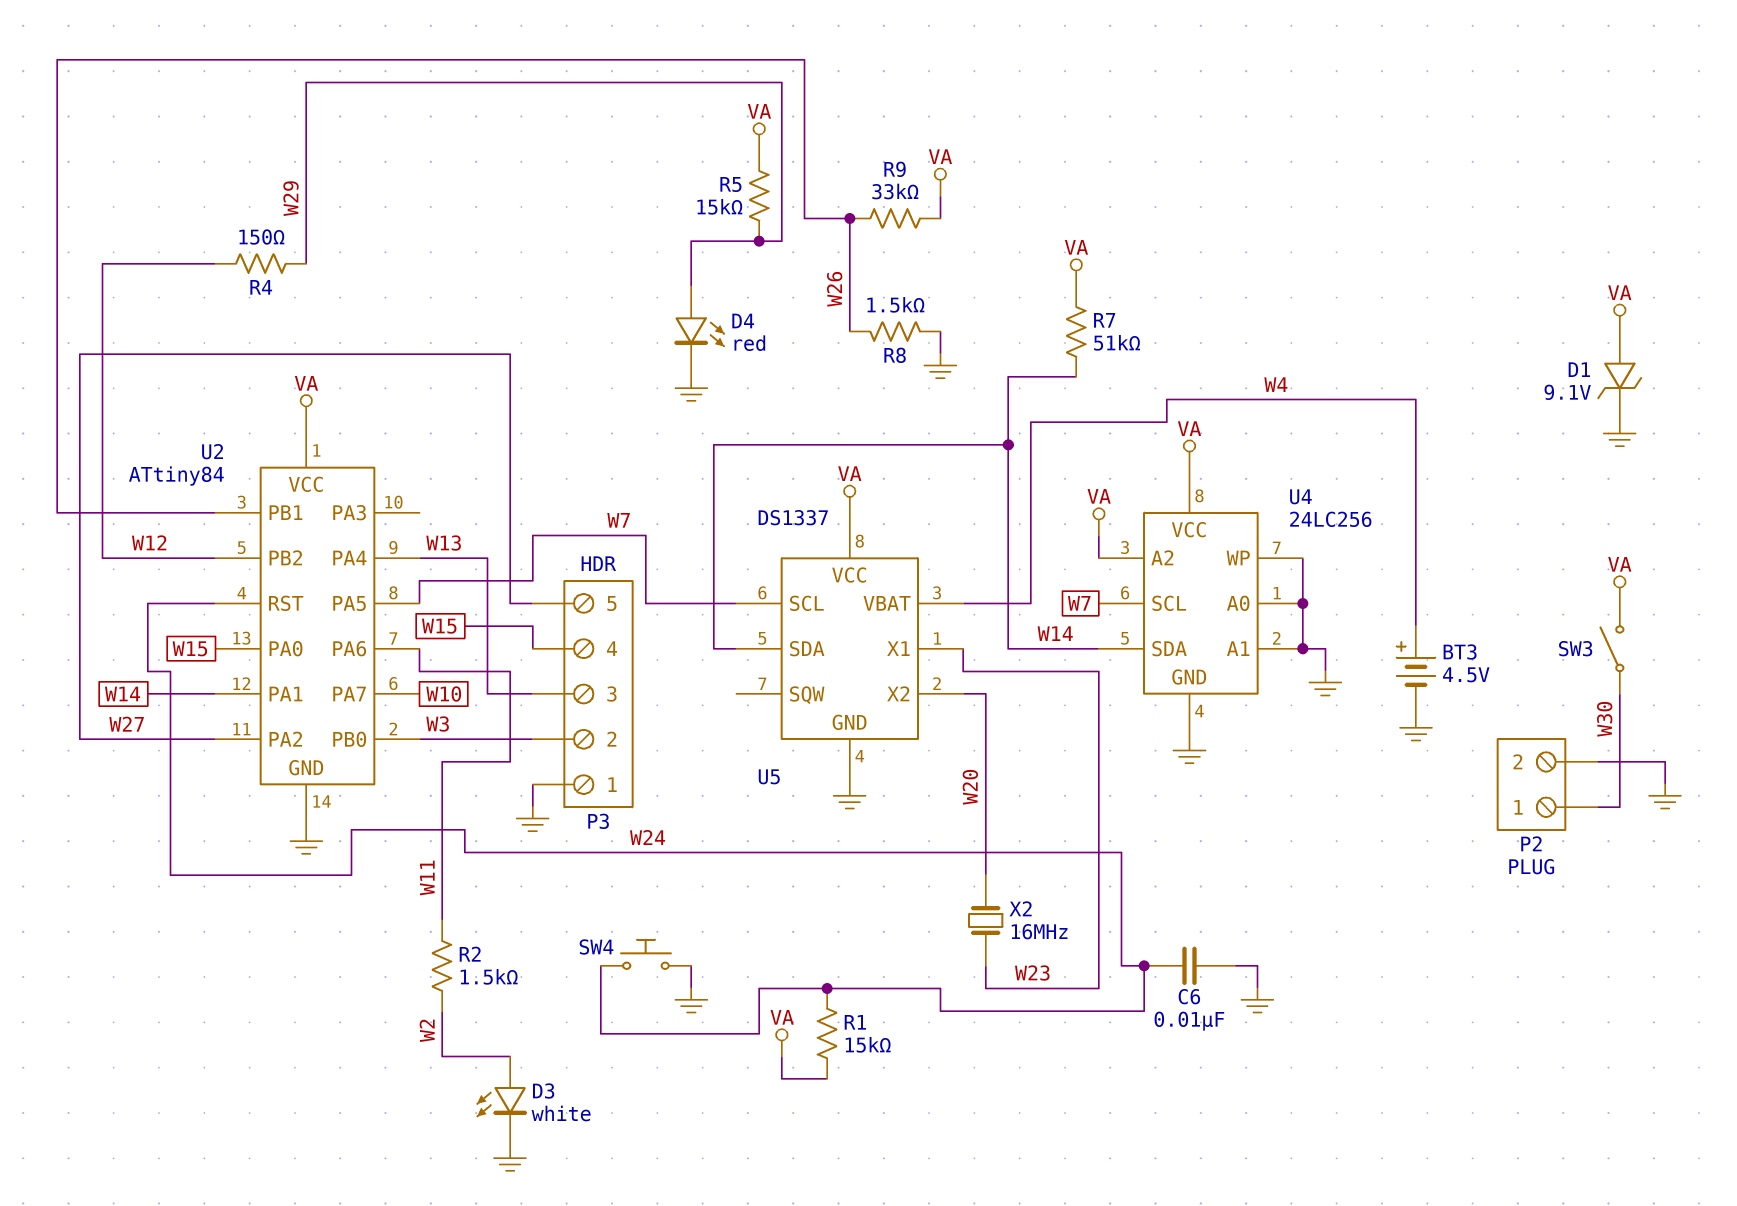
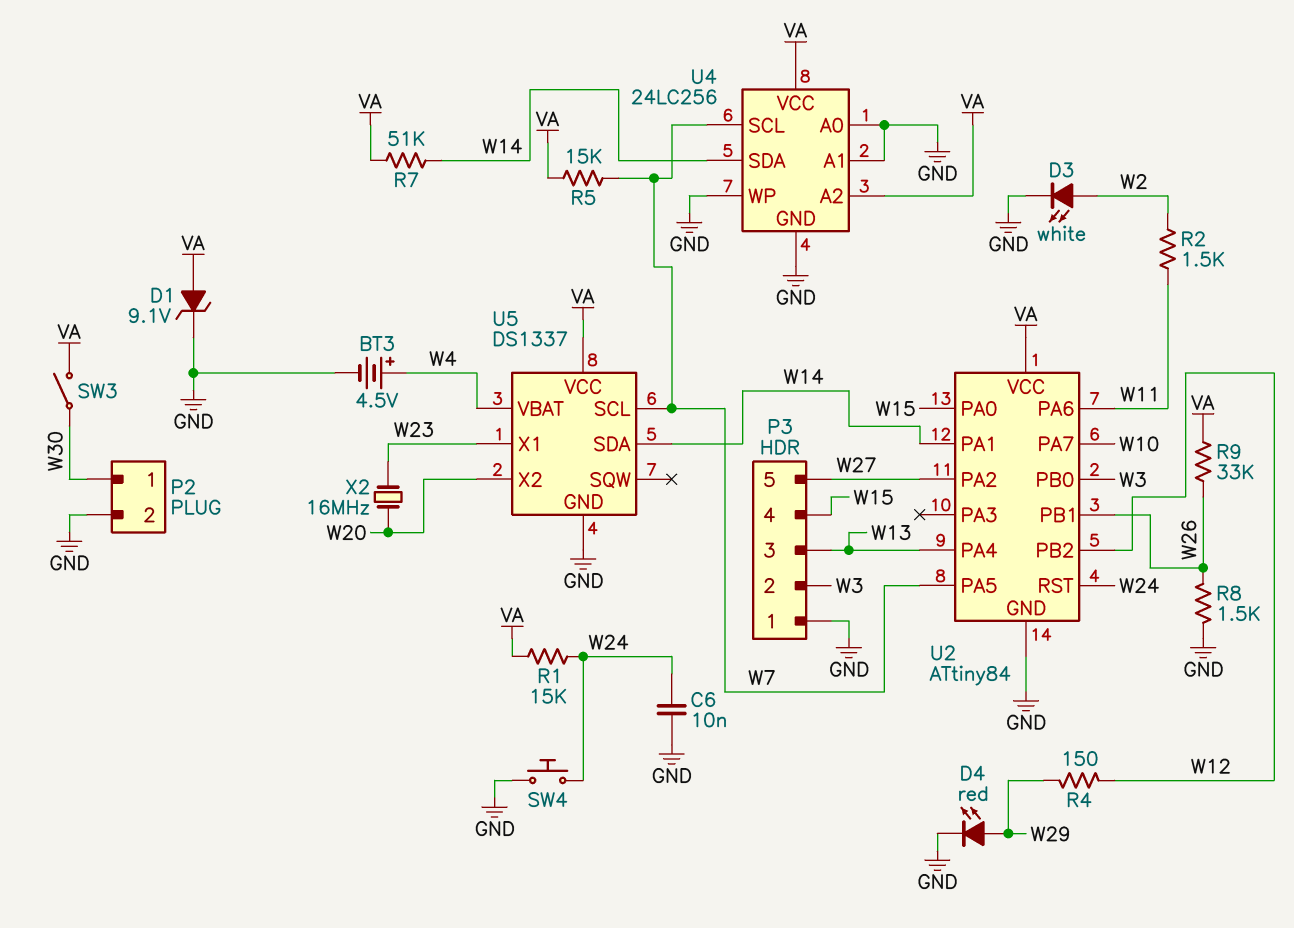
R5: 15k (VA, W29) -> 15k (VA, W7)

